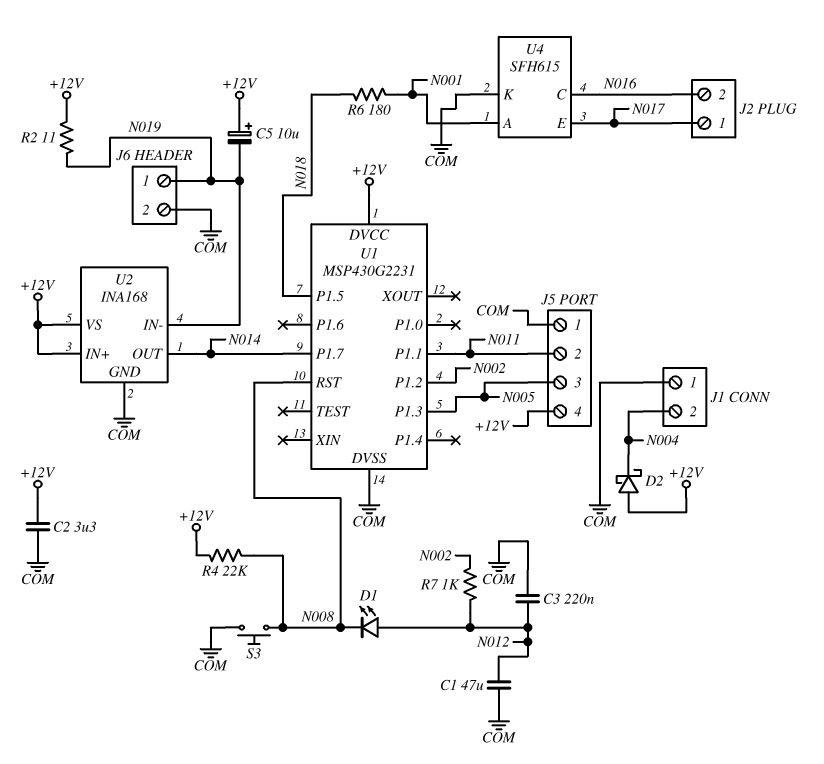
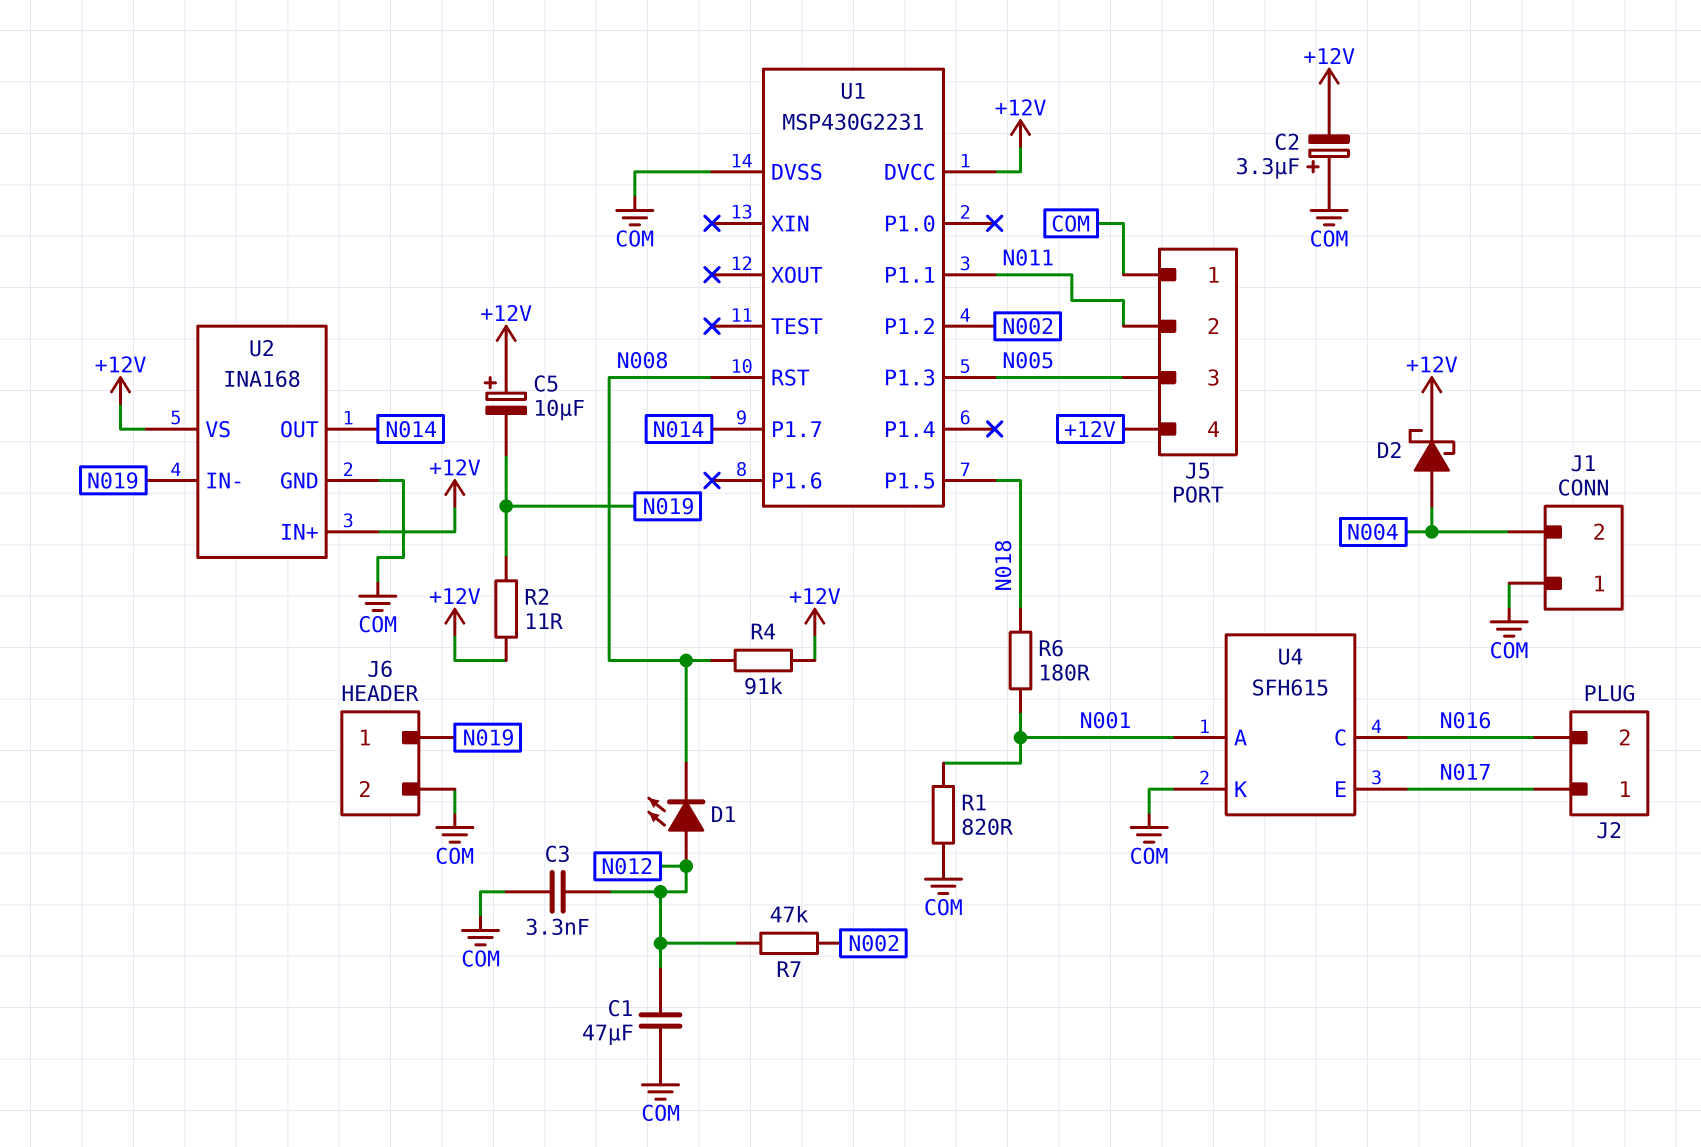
C2: 3.3uF (+12V, COM) -> 3.3uF (plus COM, minus +12V)
C3: 220nF (COM, N012) -> 3.3nF (COM, N012)
D2: schottky (A +12V, K N004) -> schottky (A N004, K +12V)
R1: none -> 820 (COM, N001)
R4: 22k (+12V, N008) -> 91k (+12V, N008)
R7: 1k (N002, N012) -> 47k (N002, N012)
S3: button (COM, N008) -> none

